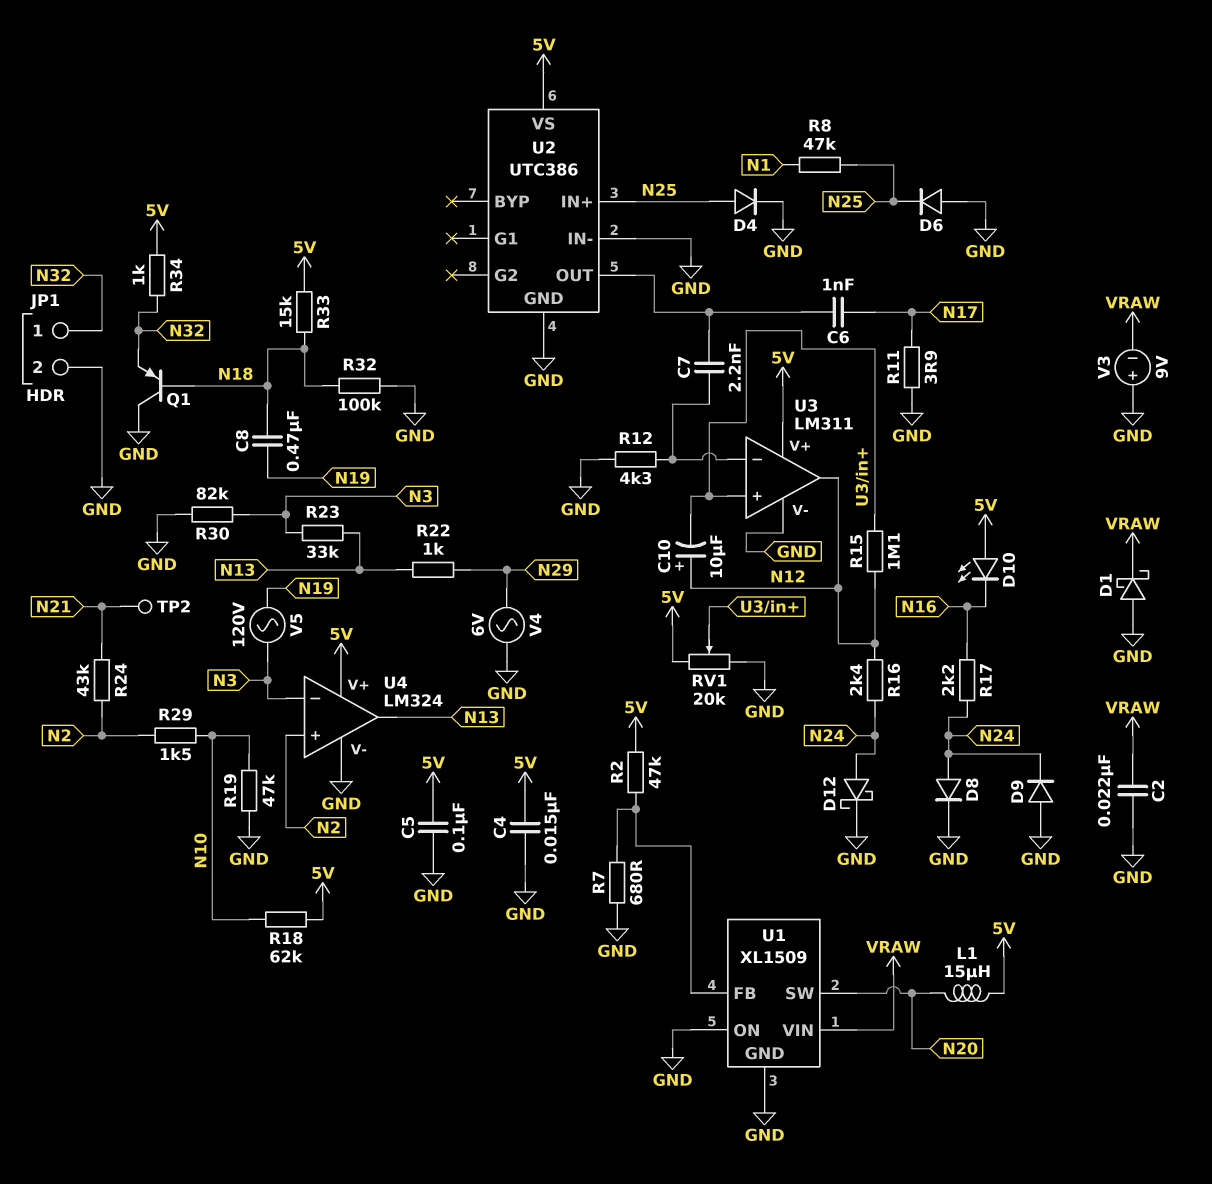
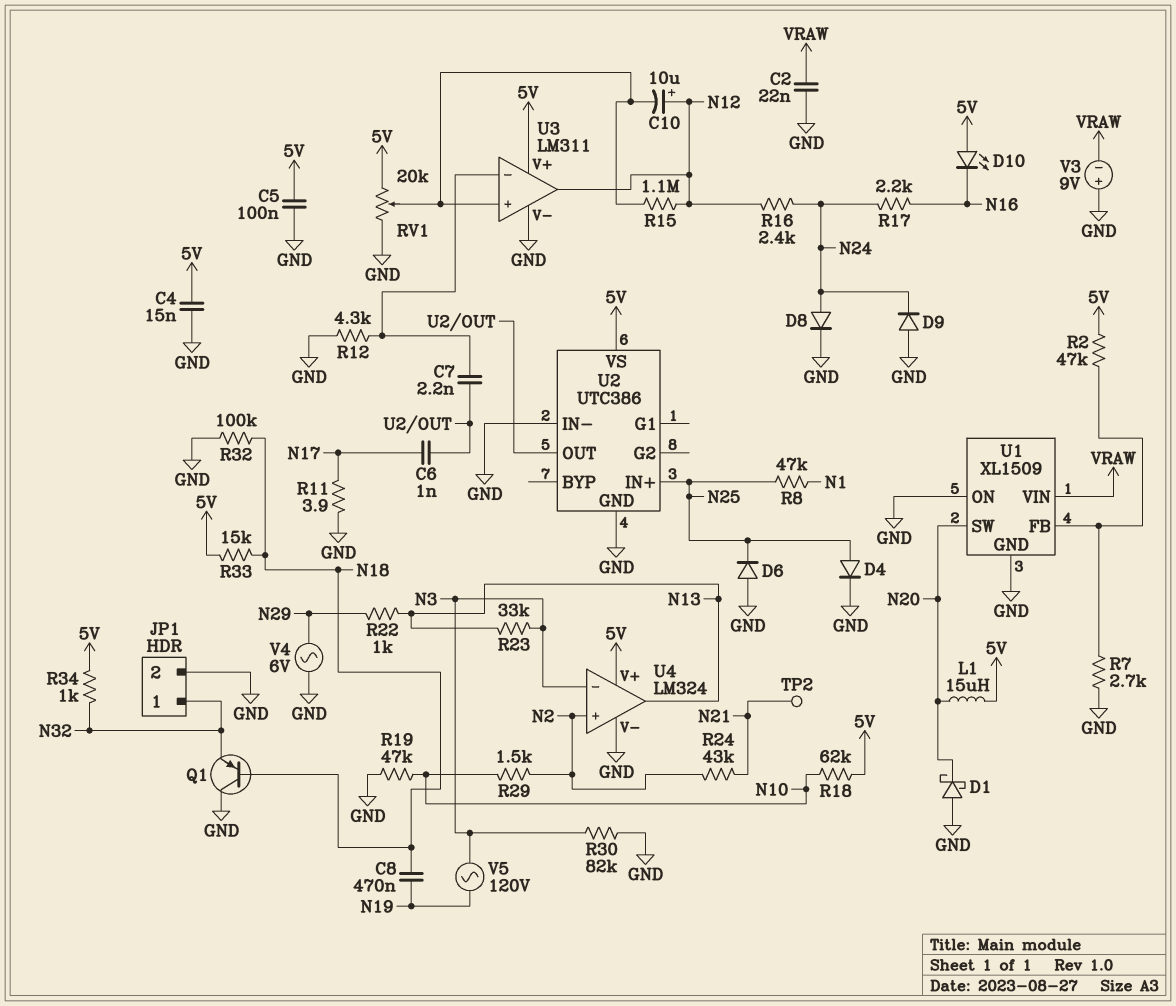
D1: schottky (A GND, K VRAW) -> schottky (A GND, K N20)
D12: schottky (A N24, K GND) -> none
R7: 680 (GND, U1/FB) -> 2.7k (GND, U1/FB)

